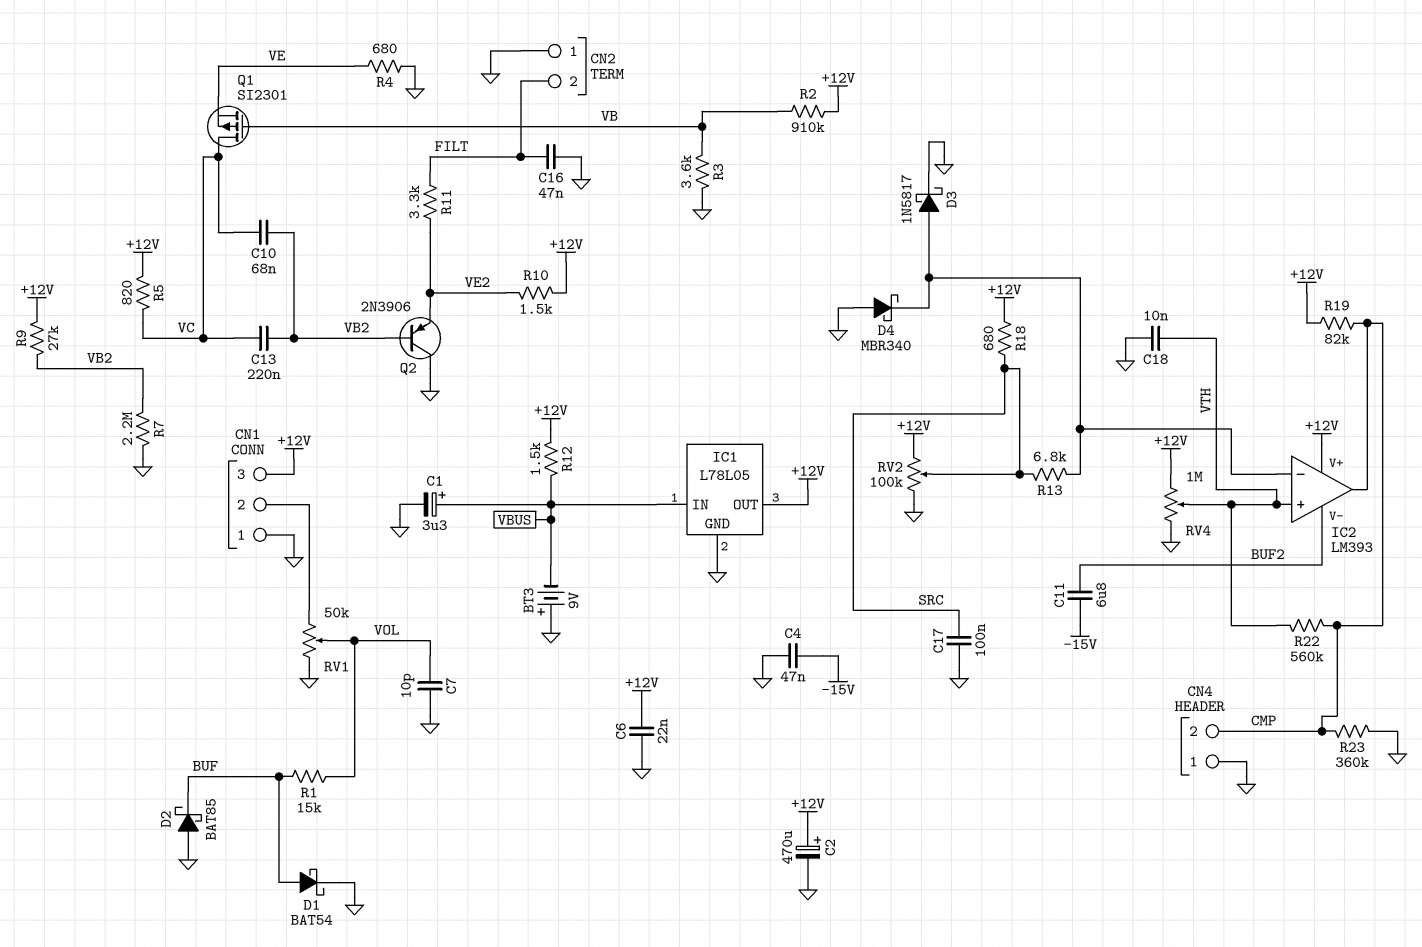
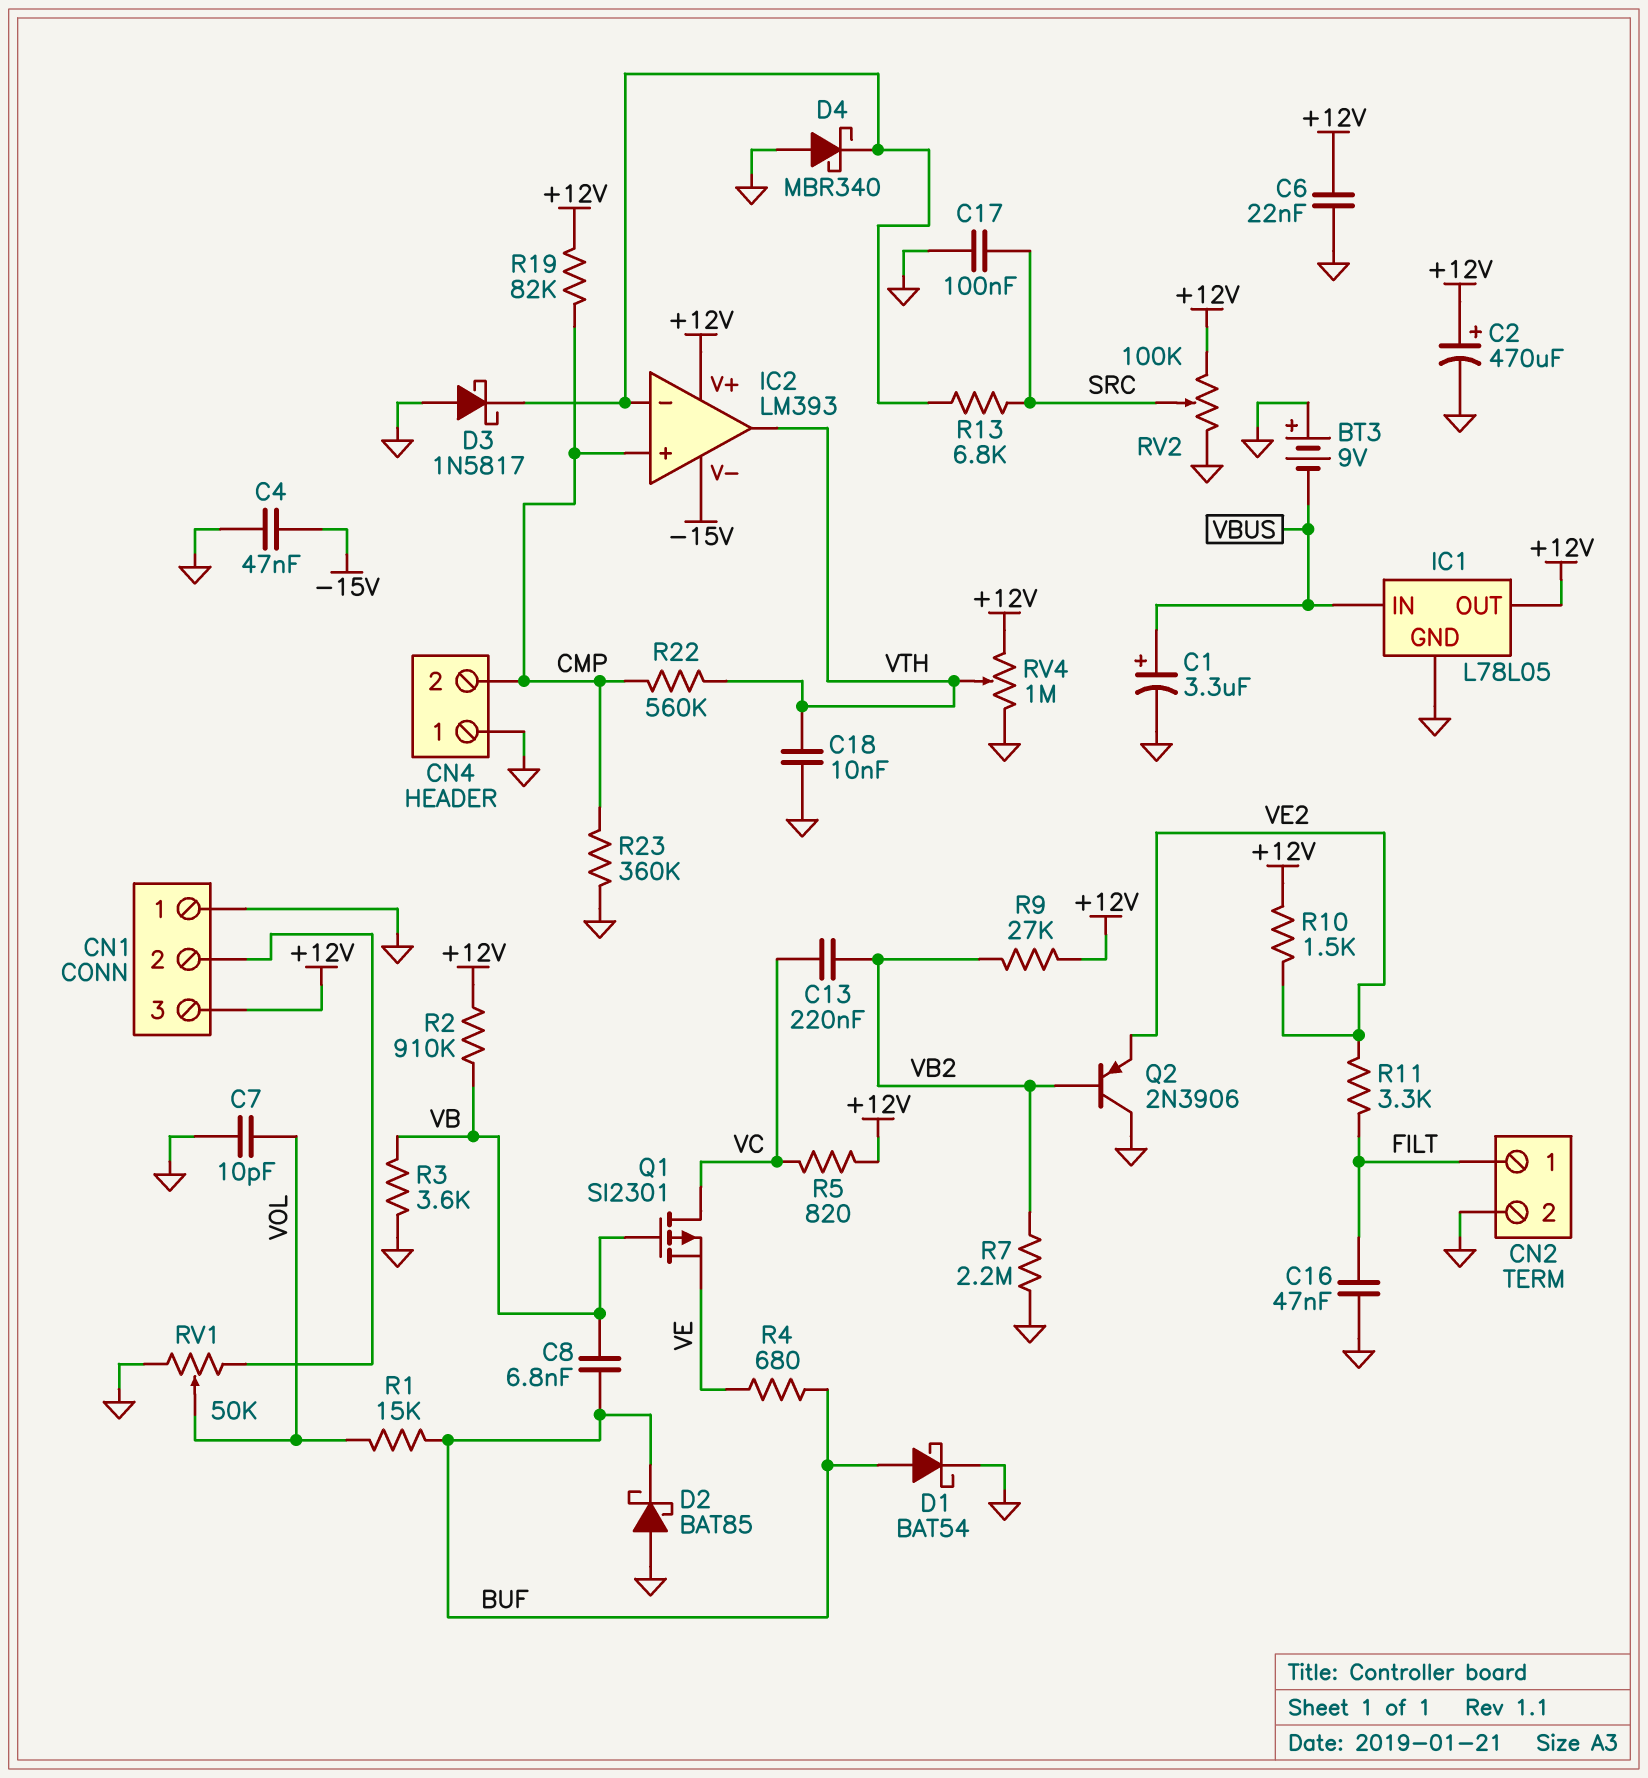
C8: none -> 6.8nF (BUF, VB)
C10: 68nF (VB2, VC) -> none
C11: 6.8uF (-15V, BUF2) -> none
CN2 pin 1: GND -> FILT
CN2 pin 2: FILT -> GND
D3: schottky 1N5817 (A IC2/in-, K GND) -> schottky 1N5817 (A GND, K IC2/in-)
IC2 pin V-: BUF2 -> -15V
IC2 pin in+: VTH -> CMP
IC2 pin out: CMP -> VTH
R4: 680 (GND, VE) -> 680 (BUF, VE)
R12: 1.5k (+12V, VBUS) -> none
R18: 680 (+12V, SRC) -> none

